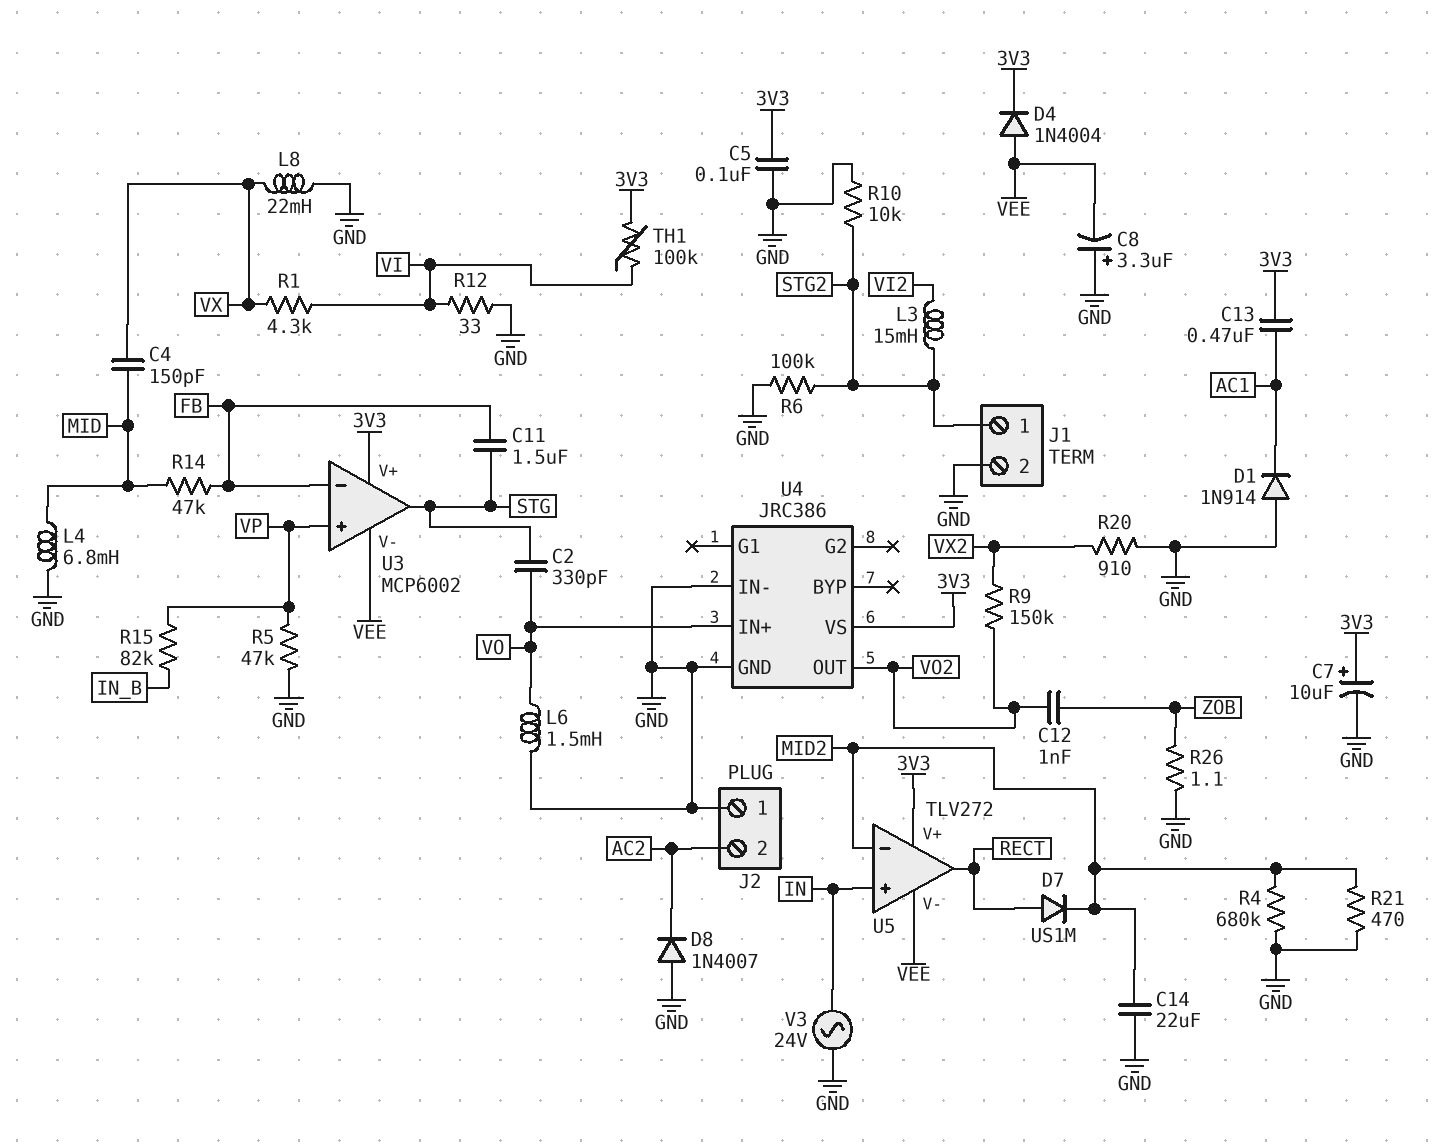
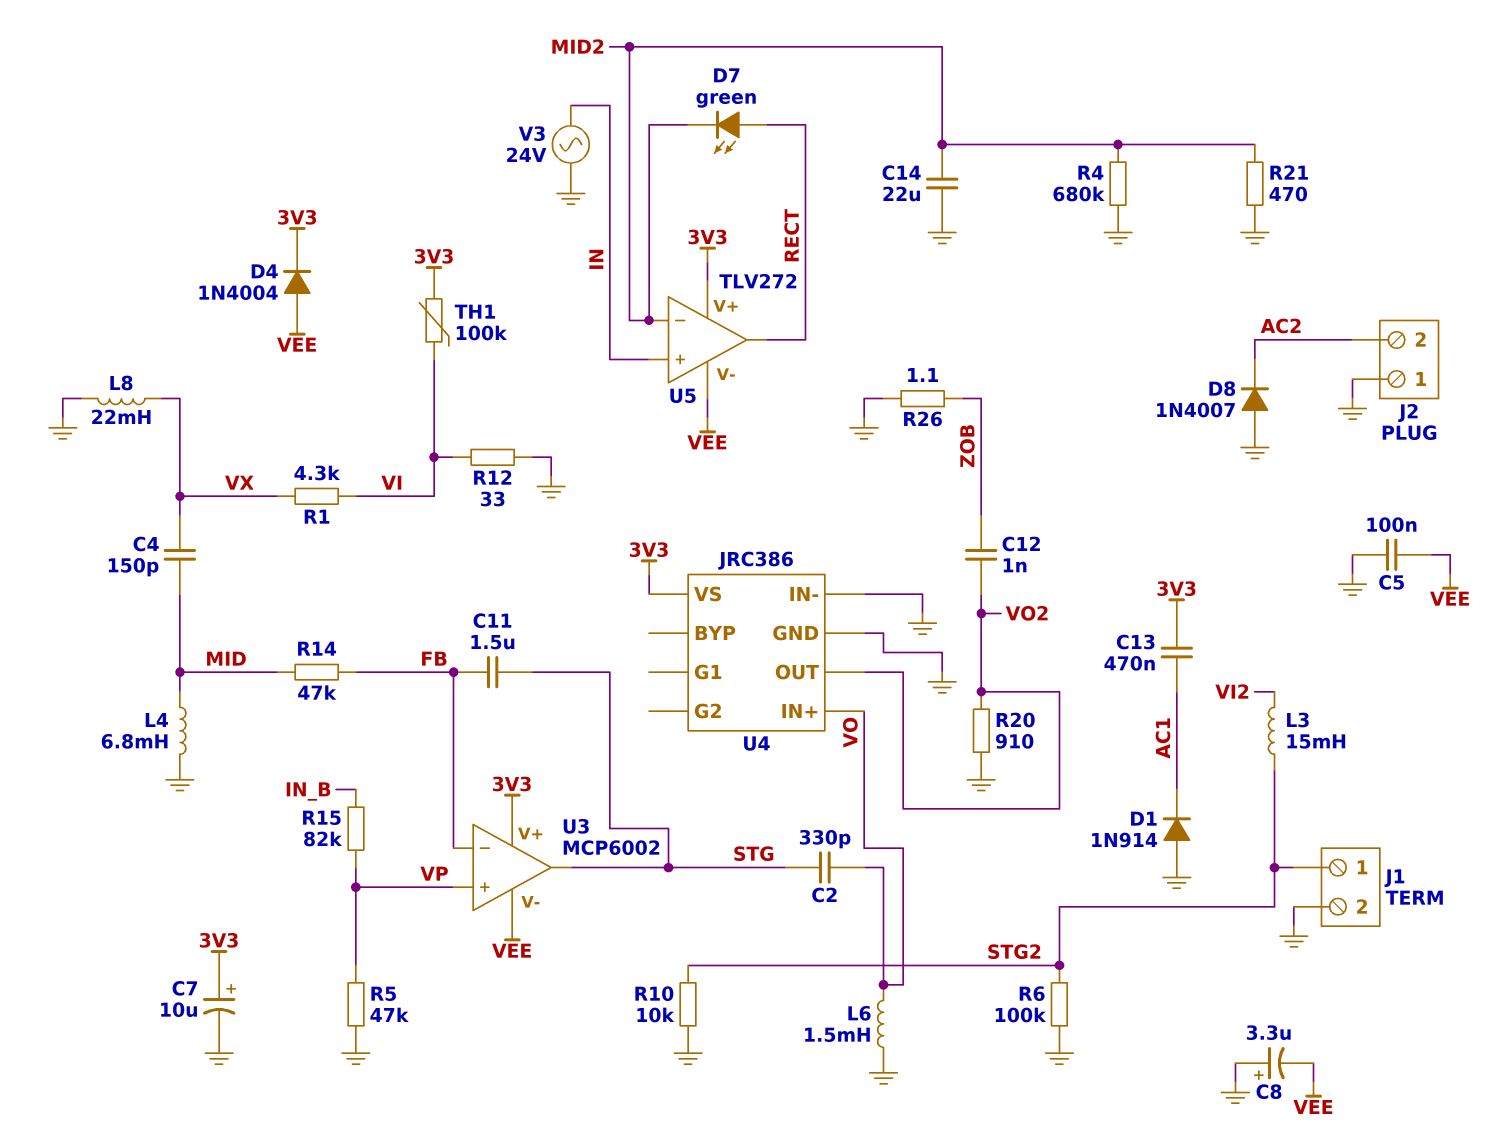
C5: 100nF (3V3, GND) -> 100nF (GND, VEE)
D7: diode US1M (A RECT, K MID2) -> LED green (A RECT, K MID2)
R9: 150k (VO2, VX2) -> none
R20: 910 (GND, VX2) -> 910 (GND, VO2)

